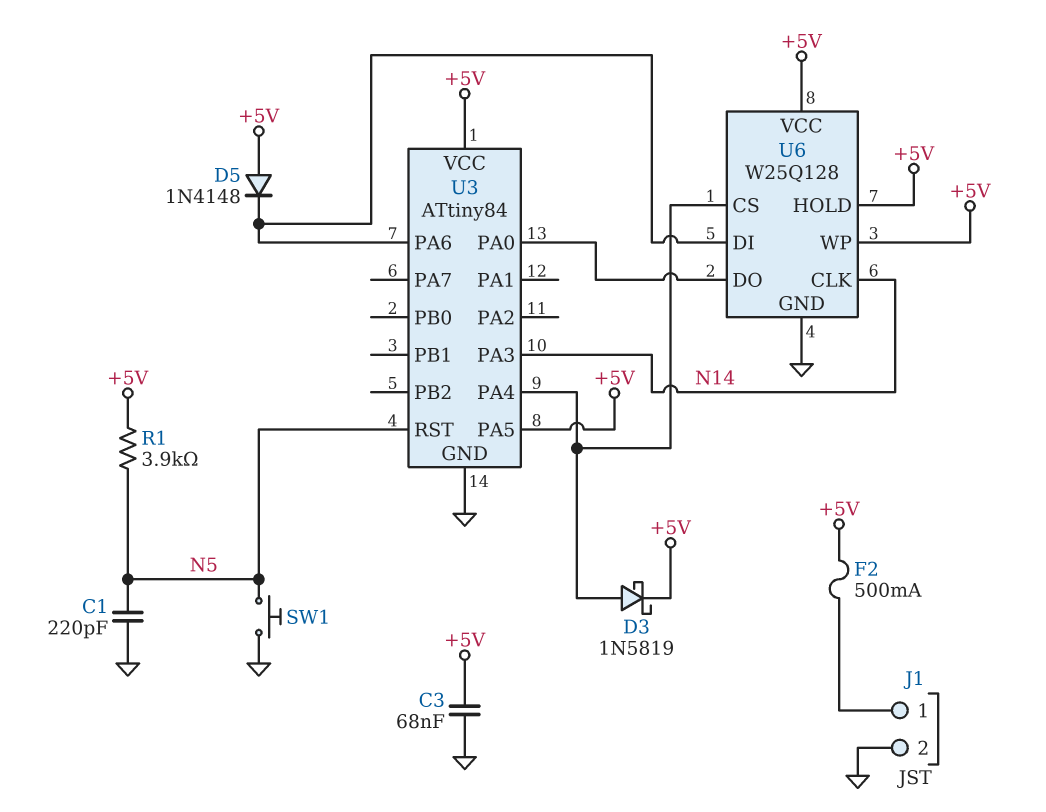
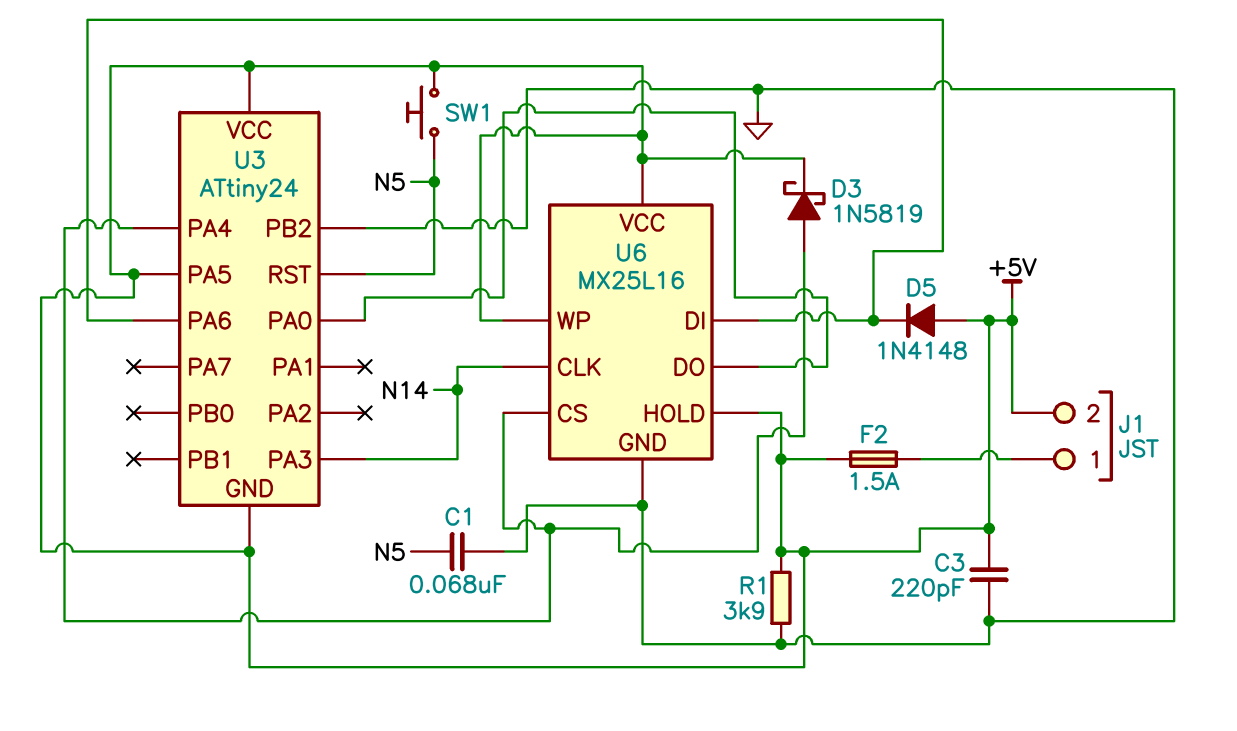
C1: 220pF (GND, N5) -> 68nF (GND, N5)
C3: 68nF (+5V, GND) -> 220pF (+5V, GND)
F2: 500mA (+5V, J1/1) -> 1.5A (+5V, J1/1)
J1 pin 2: GND -> +5V
R1: 3.9k (+5V, N5) -> 3.9k (+5V, GND)
SW1: button (GND, N5) -> button (+5V, N5)
U3: ATtiny84 -> ATtiny24
U3 pin GND: GND -> +5V
U3 pin PB2: none -> GND
U6: W25Q128 -> MX25L16

